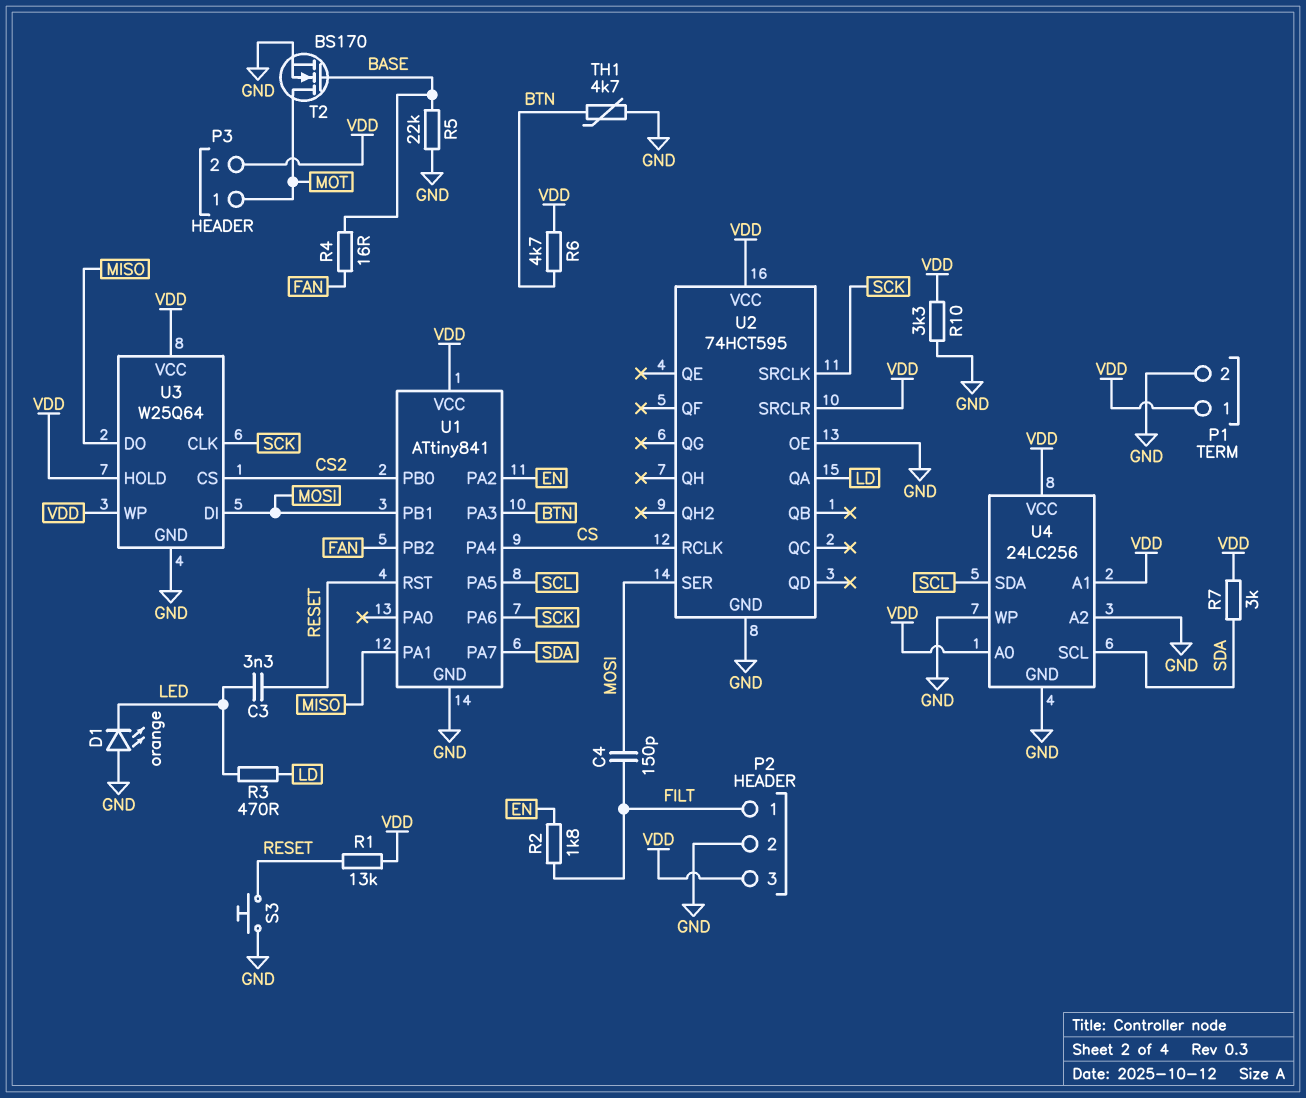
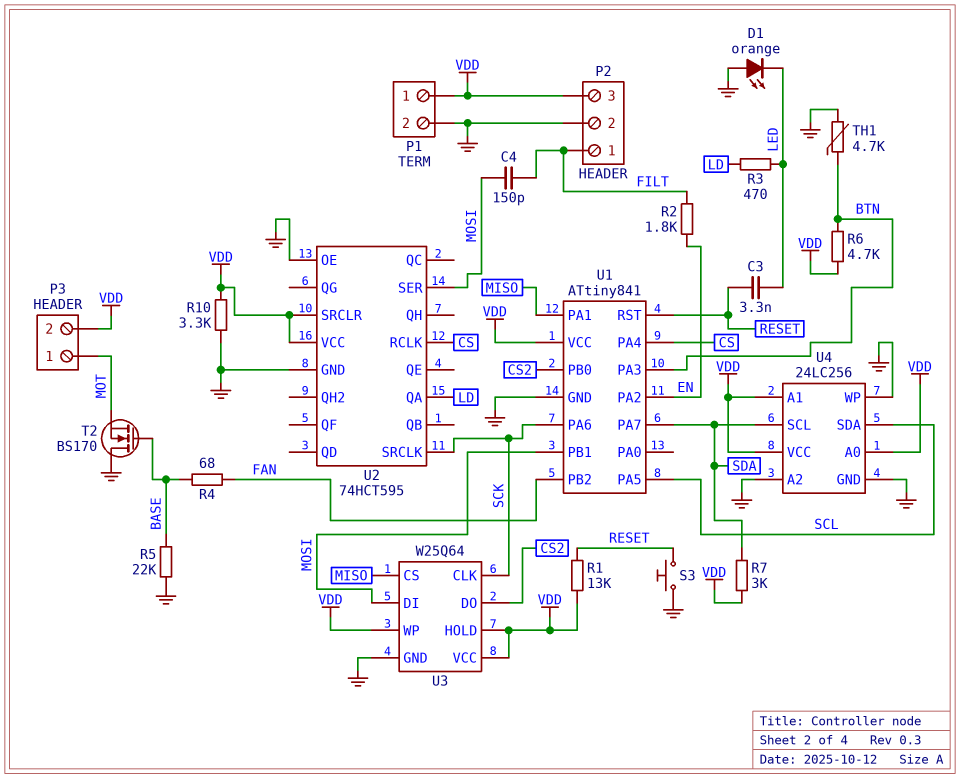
R4: 16 (BASE, FAN) -> 68 (BASE, FAN)
T2: NMOS BS170 (G BASE, D MOT, S GND) -> NMOS BS170 (G BASE, D GND, S MOT)
U3 pin CS: CS2 -> MISO
U3 pin DO: MISO -> CS2

